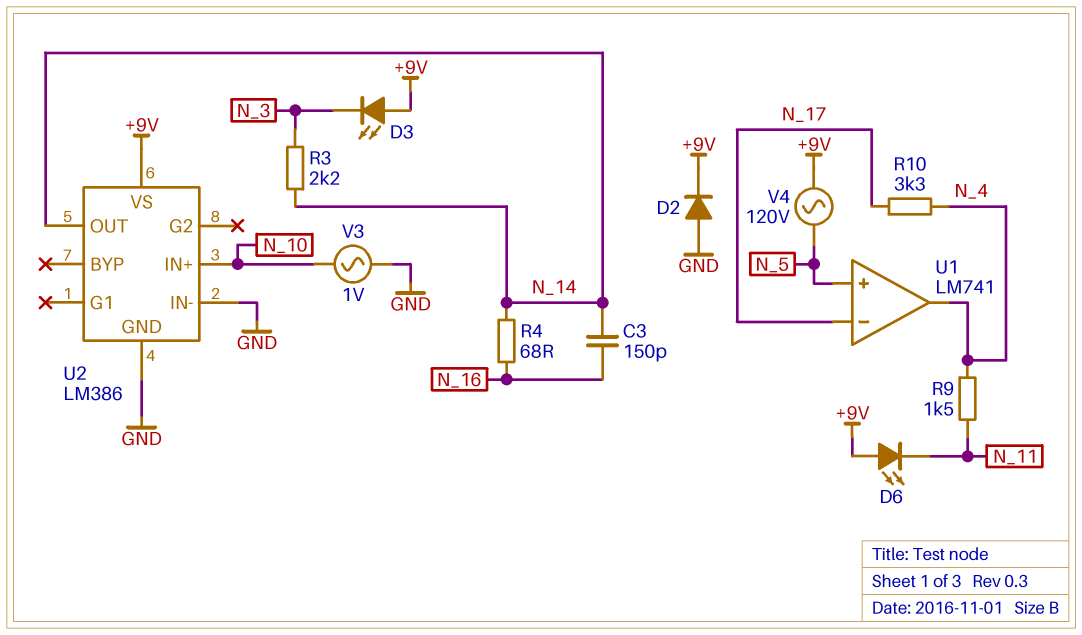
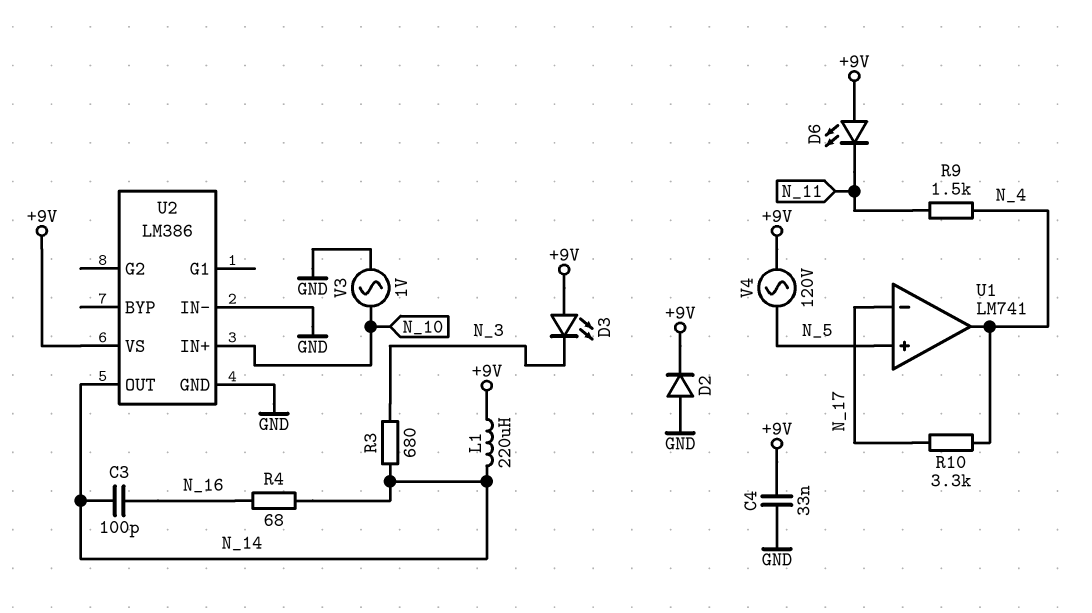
C3: 150pF (N_14, N_16) -> 100pF (N_14, N_16)
C4: none -> 33nF (+9V, GND)
L1: none -> 220uH (+9V, N_14)
R3: 2.2k (N_3, N_14) -> 680 (N_3, N_14)

